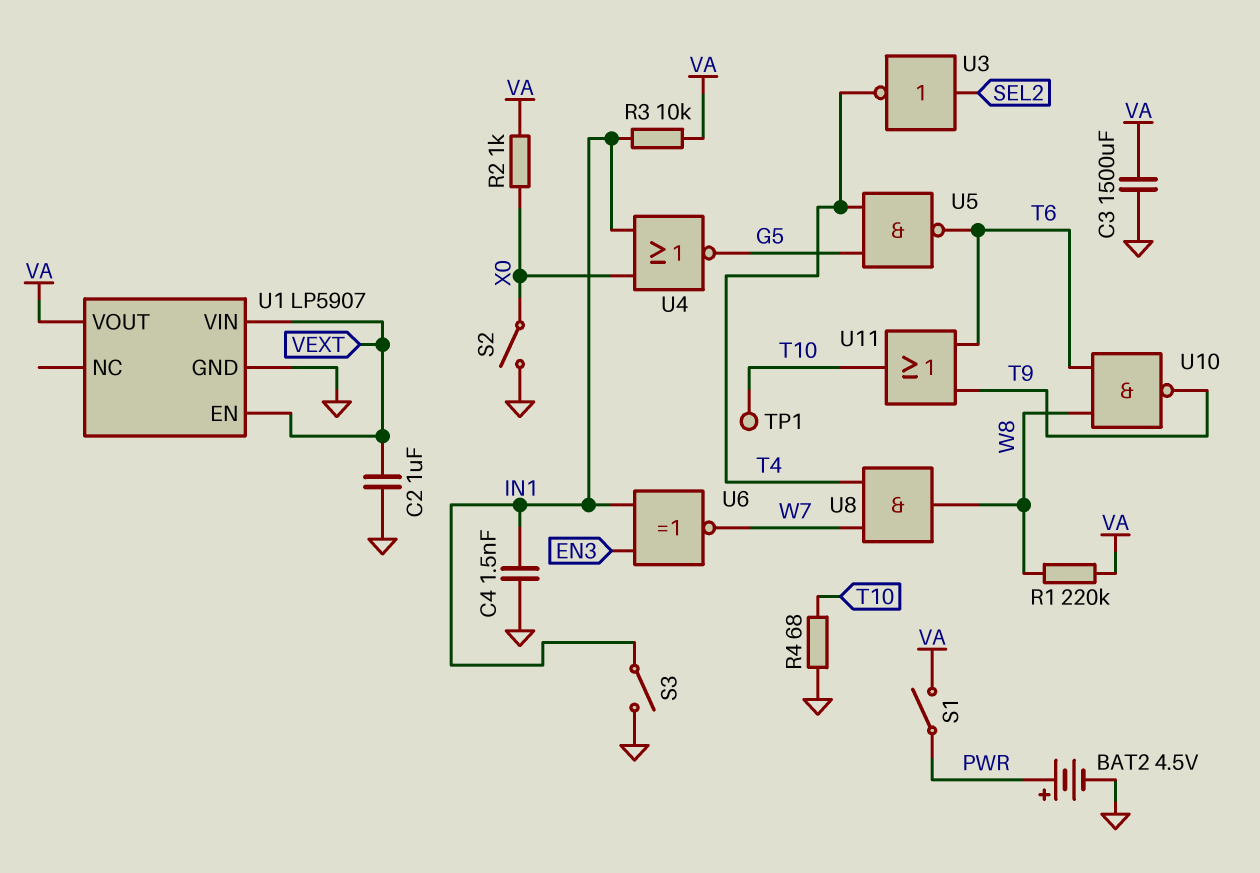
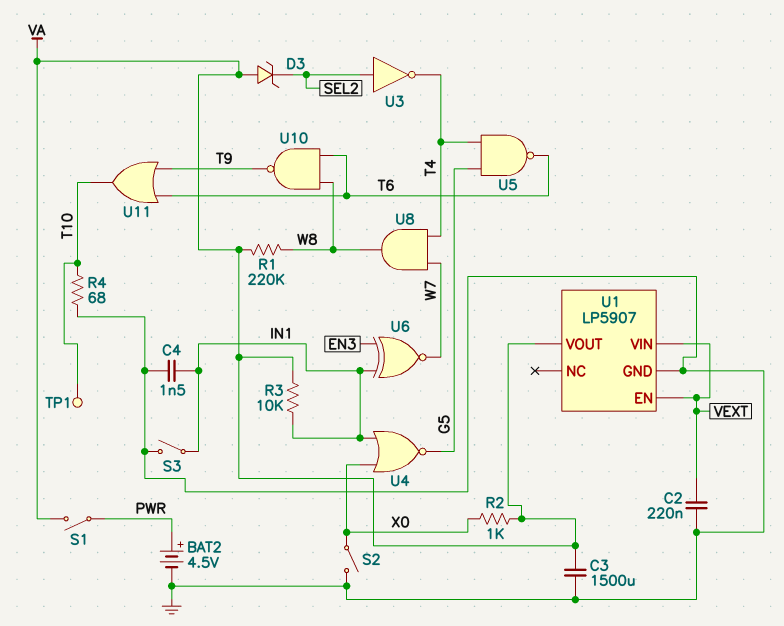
C2: 1uF (GND, VEXT) -> 220nF (GND, VEXT)
D3: none -> zener (A VA, K SEL2)

